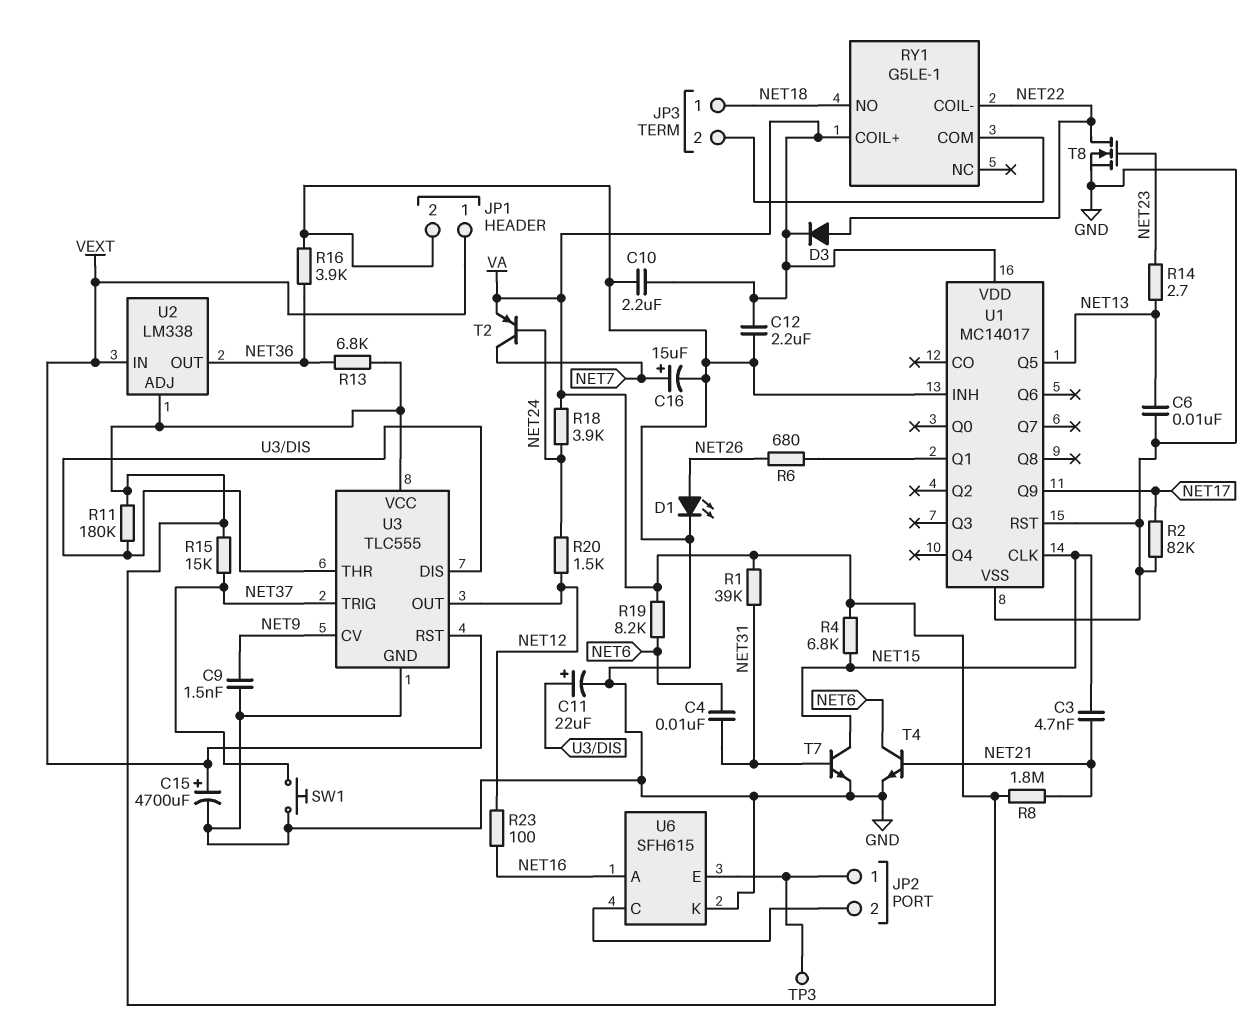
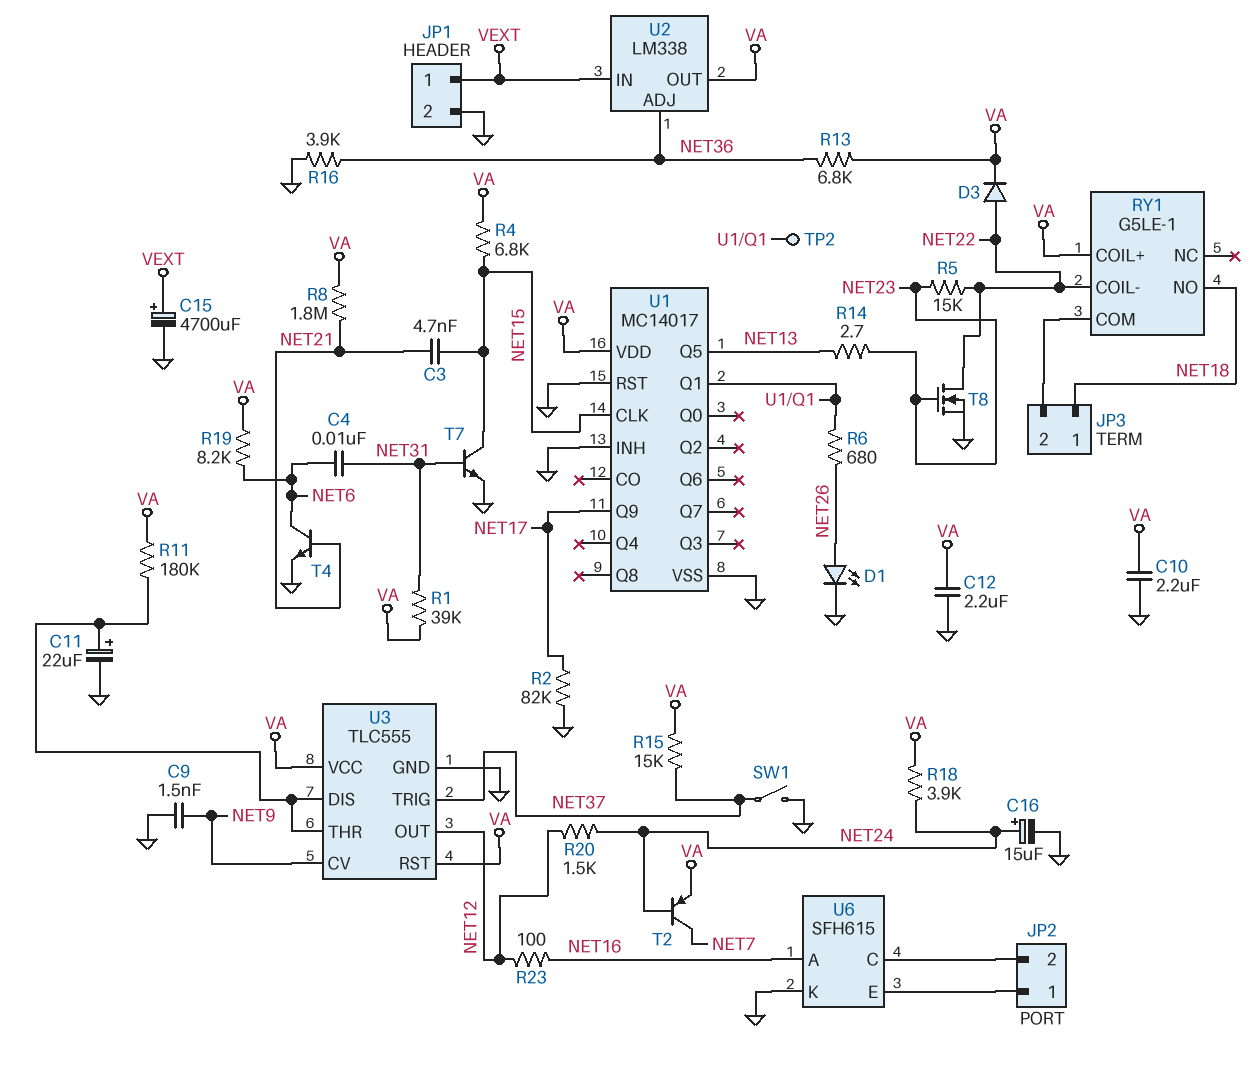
C6: 10nF (GND, NET13) -> none
C16: 15uF (plus NET7, minus GND) -> 15uF (plus NET24, minus GND)
R5: none -> 15k (NET22, NET23)
SW1: button (GND, NET37) -> switch (GND, NET37)
TP2: none -> test point (U1/Q1)
TP3: test point (JP2/1) -> none
U2 pin ADJ: VA -> NET36
U2 pin OUT: NET36 -> VA
U3 pin RST: VEXT -> VA

